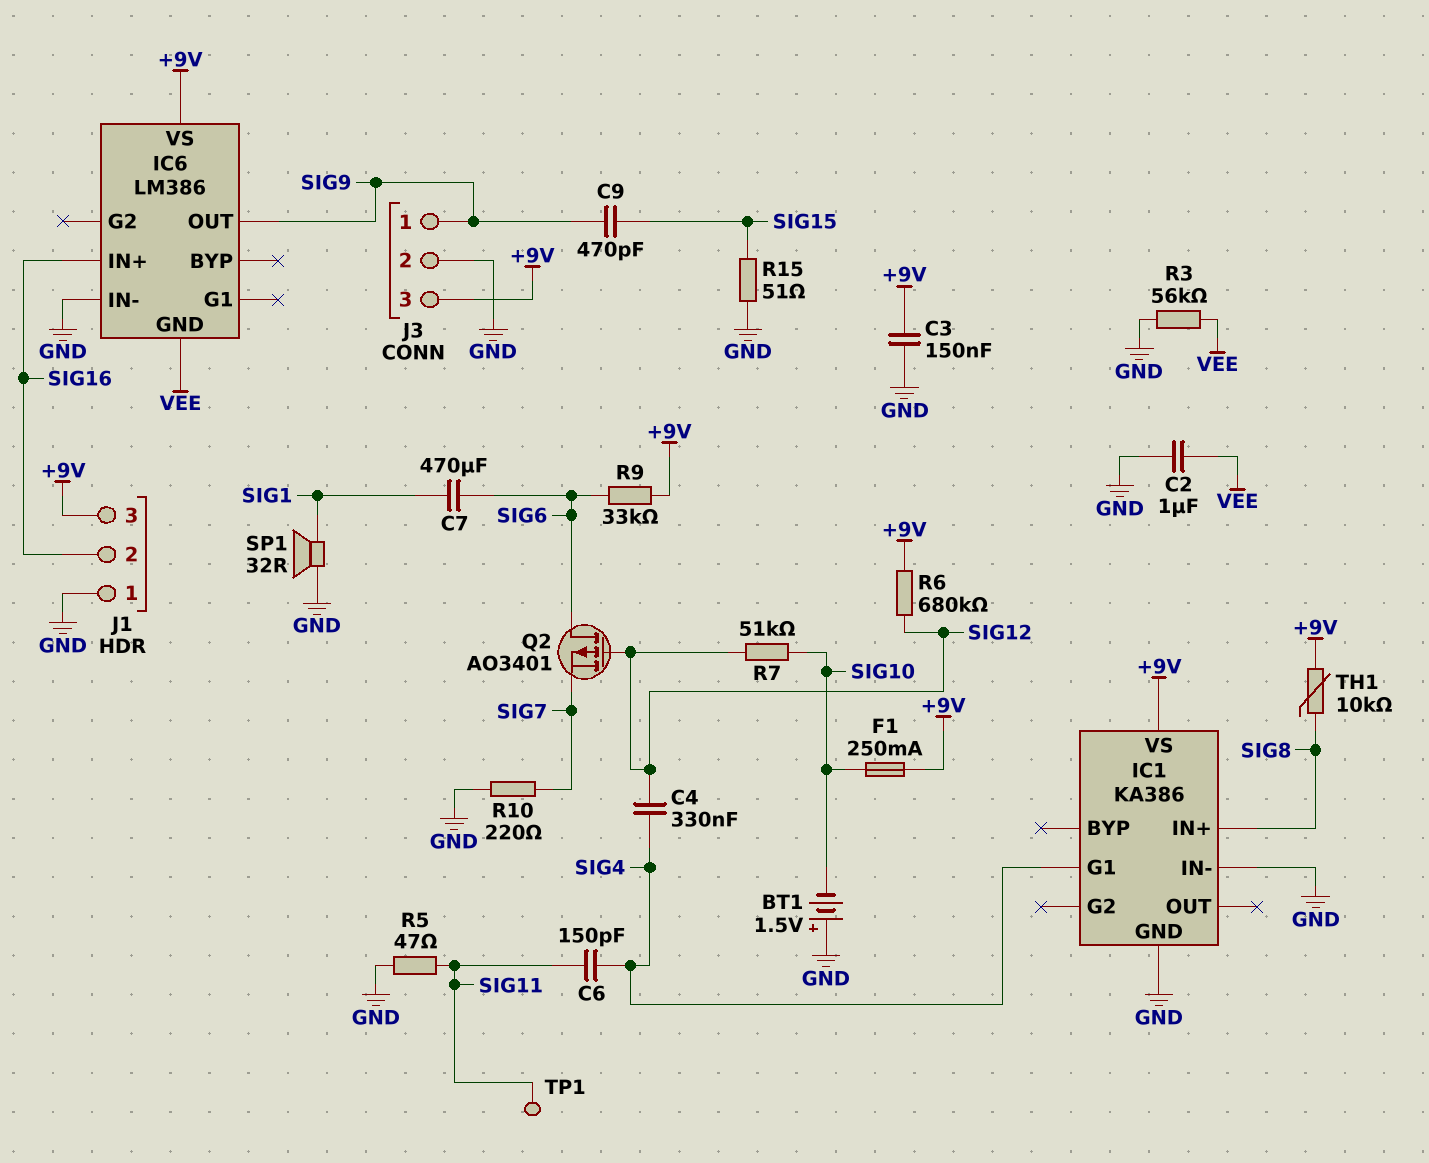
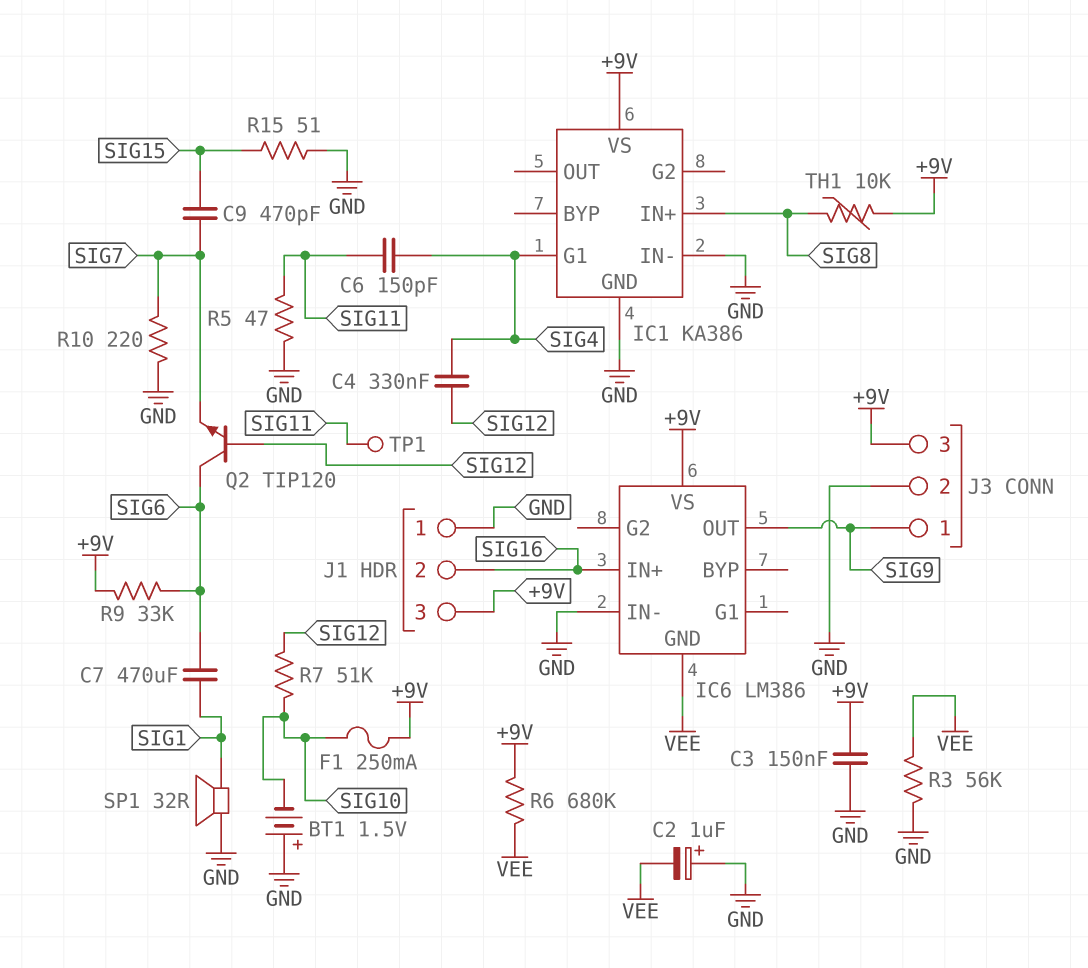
C2: 1uF (GND, VEE) -> 1uF (plus GND, minus VEE)
C9: 470pF (SIG9, SIG15) -> 470pF (SIG7, SIG15)
Q2: PMOS AO3401 (G SIG12, D SIG6, S SIG7) -> NPN TIP120 (B SIG12, C SIG6, E SIG7)
R6: 680k (+9V, SIG12) -> 680k (+9V, VEE)

